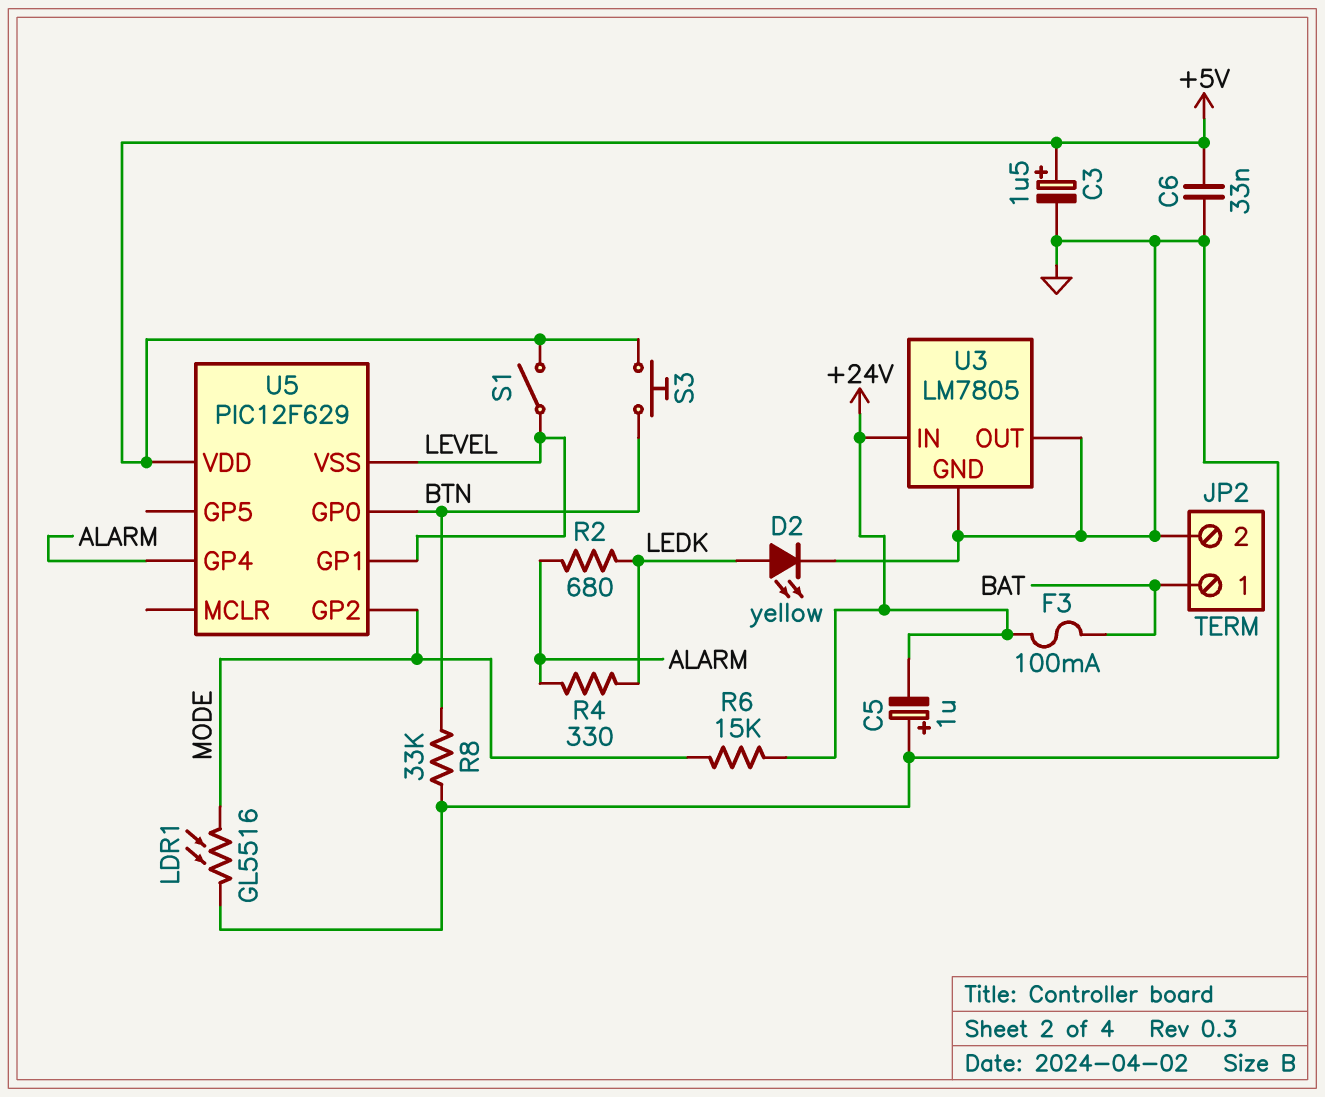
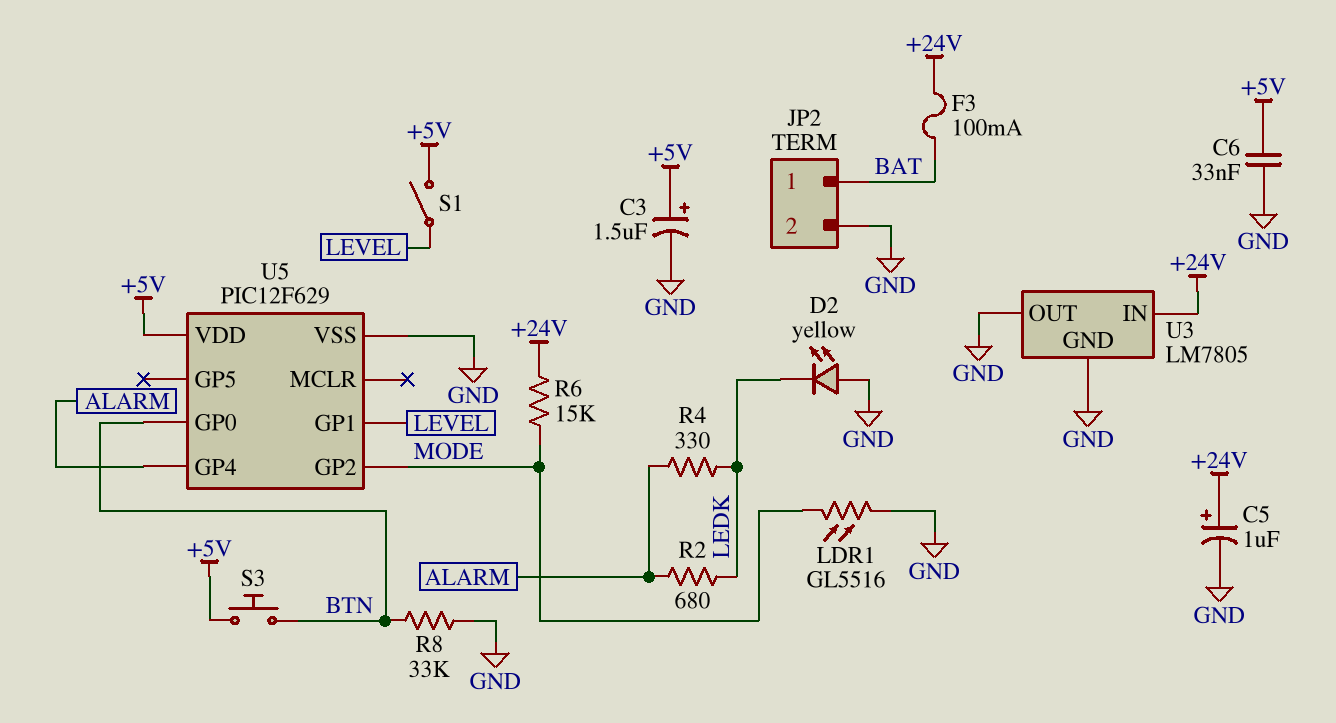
C5: 1uF (plus GND, minus +24V) -> 1uF (plus +24V, minus GND)
D2: LED yellow (A LEDK, K GND) -> LED yellow (A GND, K LEDK)
U5 pin VSS: LEVEL -> GND

